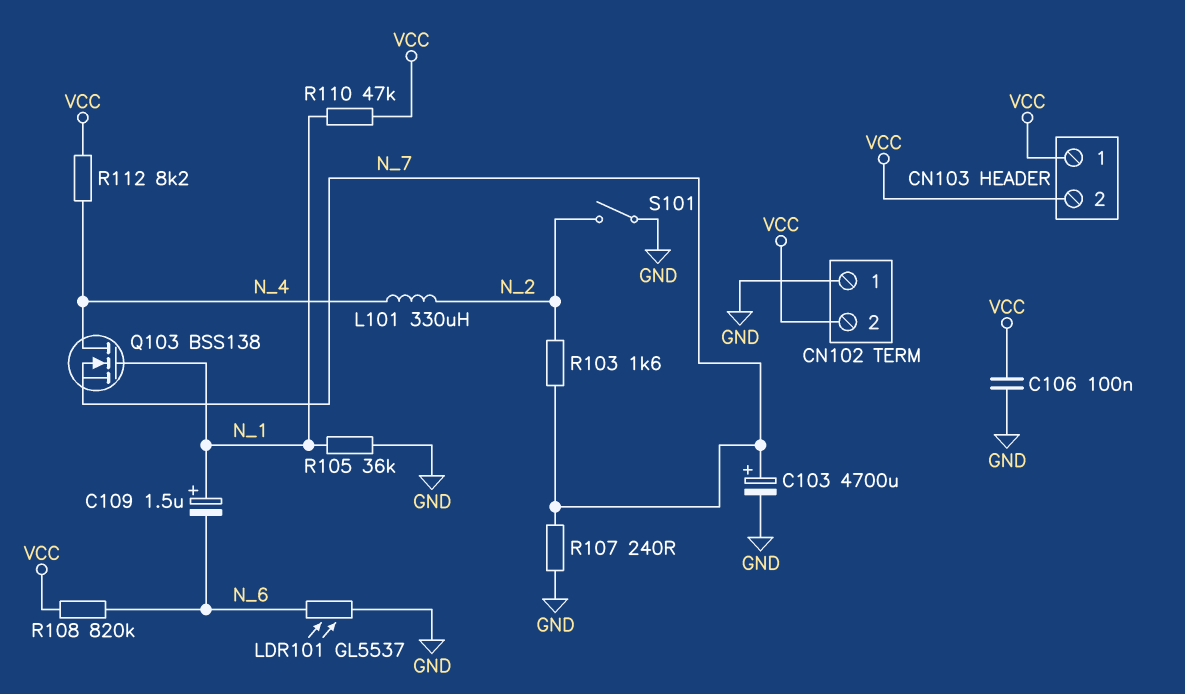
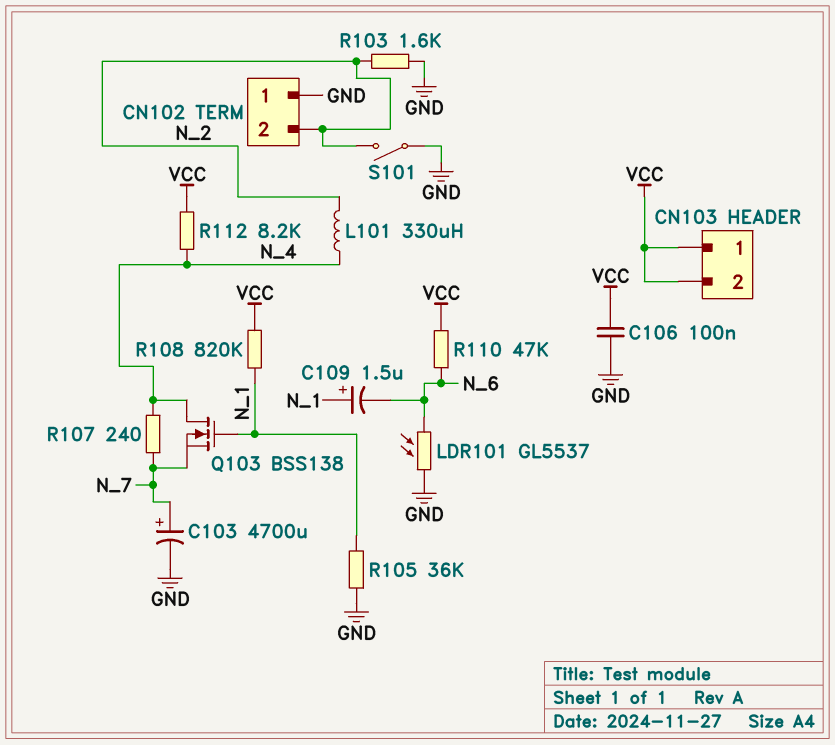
CN102 pin 2: VCC -> N_2
R103: 1.6k (N_2, N_7) -> 1.6k (GND, N_2)
R107: 240 (GND, N_7) -> 240 (N_4, N_7)
R108: 820k (N_6, VCC) -> 820k (N_1, VCC)
R110: 47k (N_1, VCC) -> 47k (N_6, VCC)

